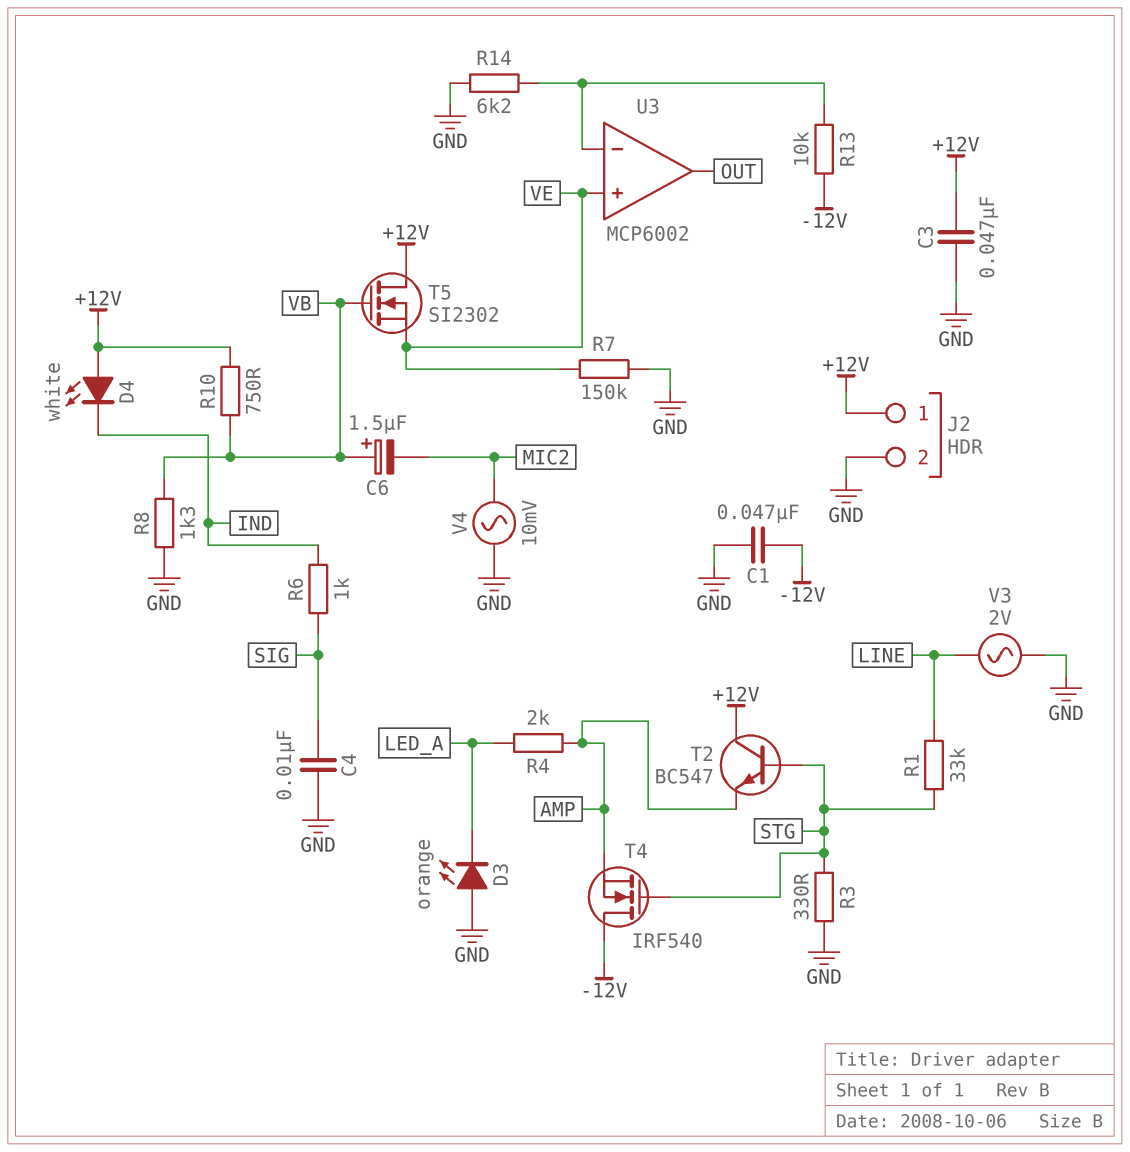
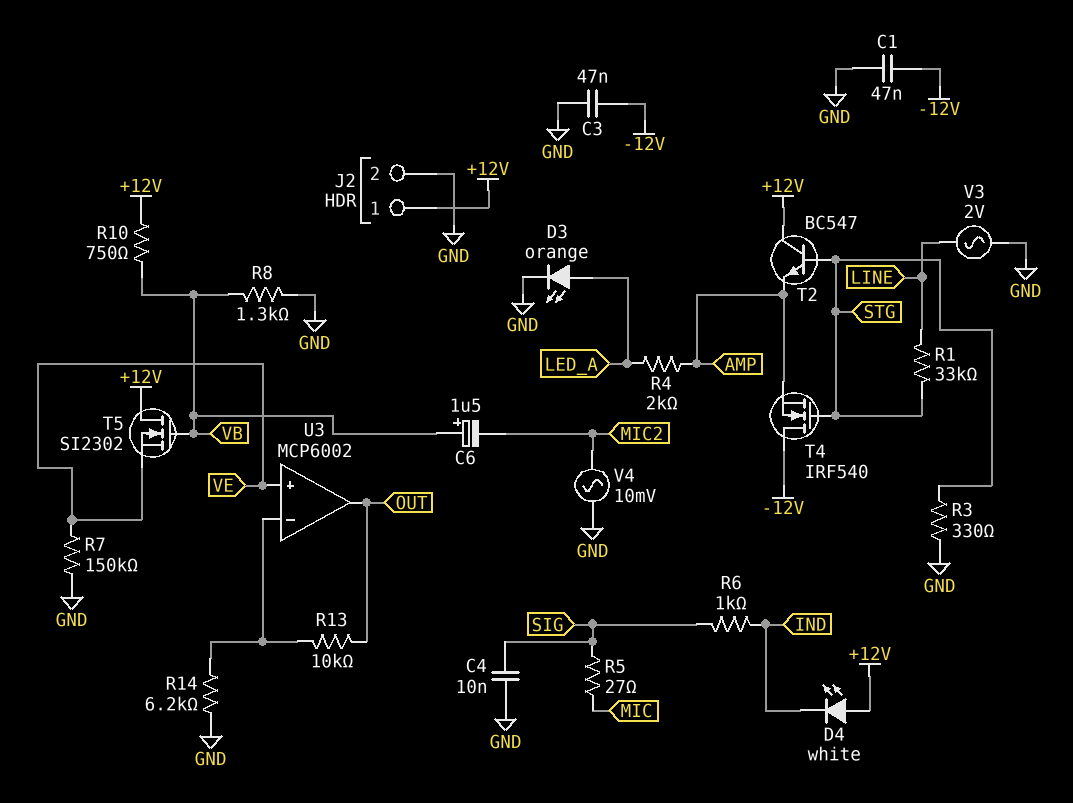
C3: 47nF (+12V, GND) -> 47nF (-12V, GND)
D3: LED orange (A GND, K LED_A) -> LED orange (A LED_A, K GND)
R5: none -> 27 (MIC, SIG)
R13: 10k (-12V, U3/in-) -> 10k (OUT, U3/in-)

